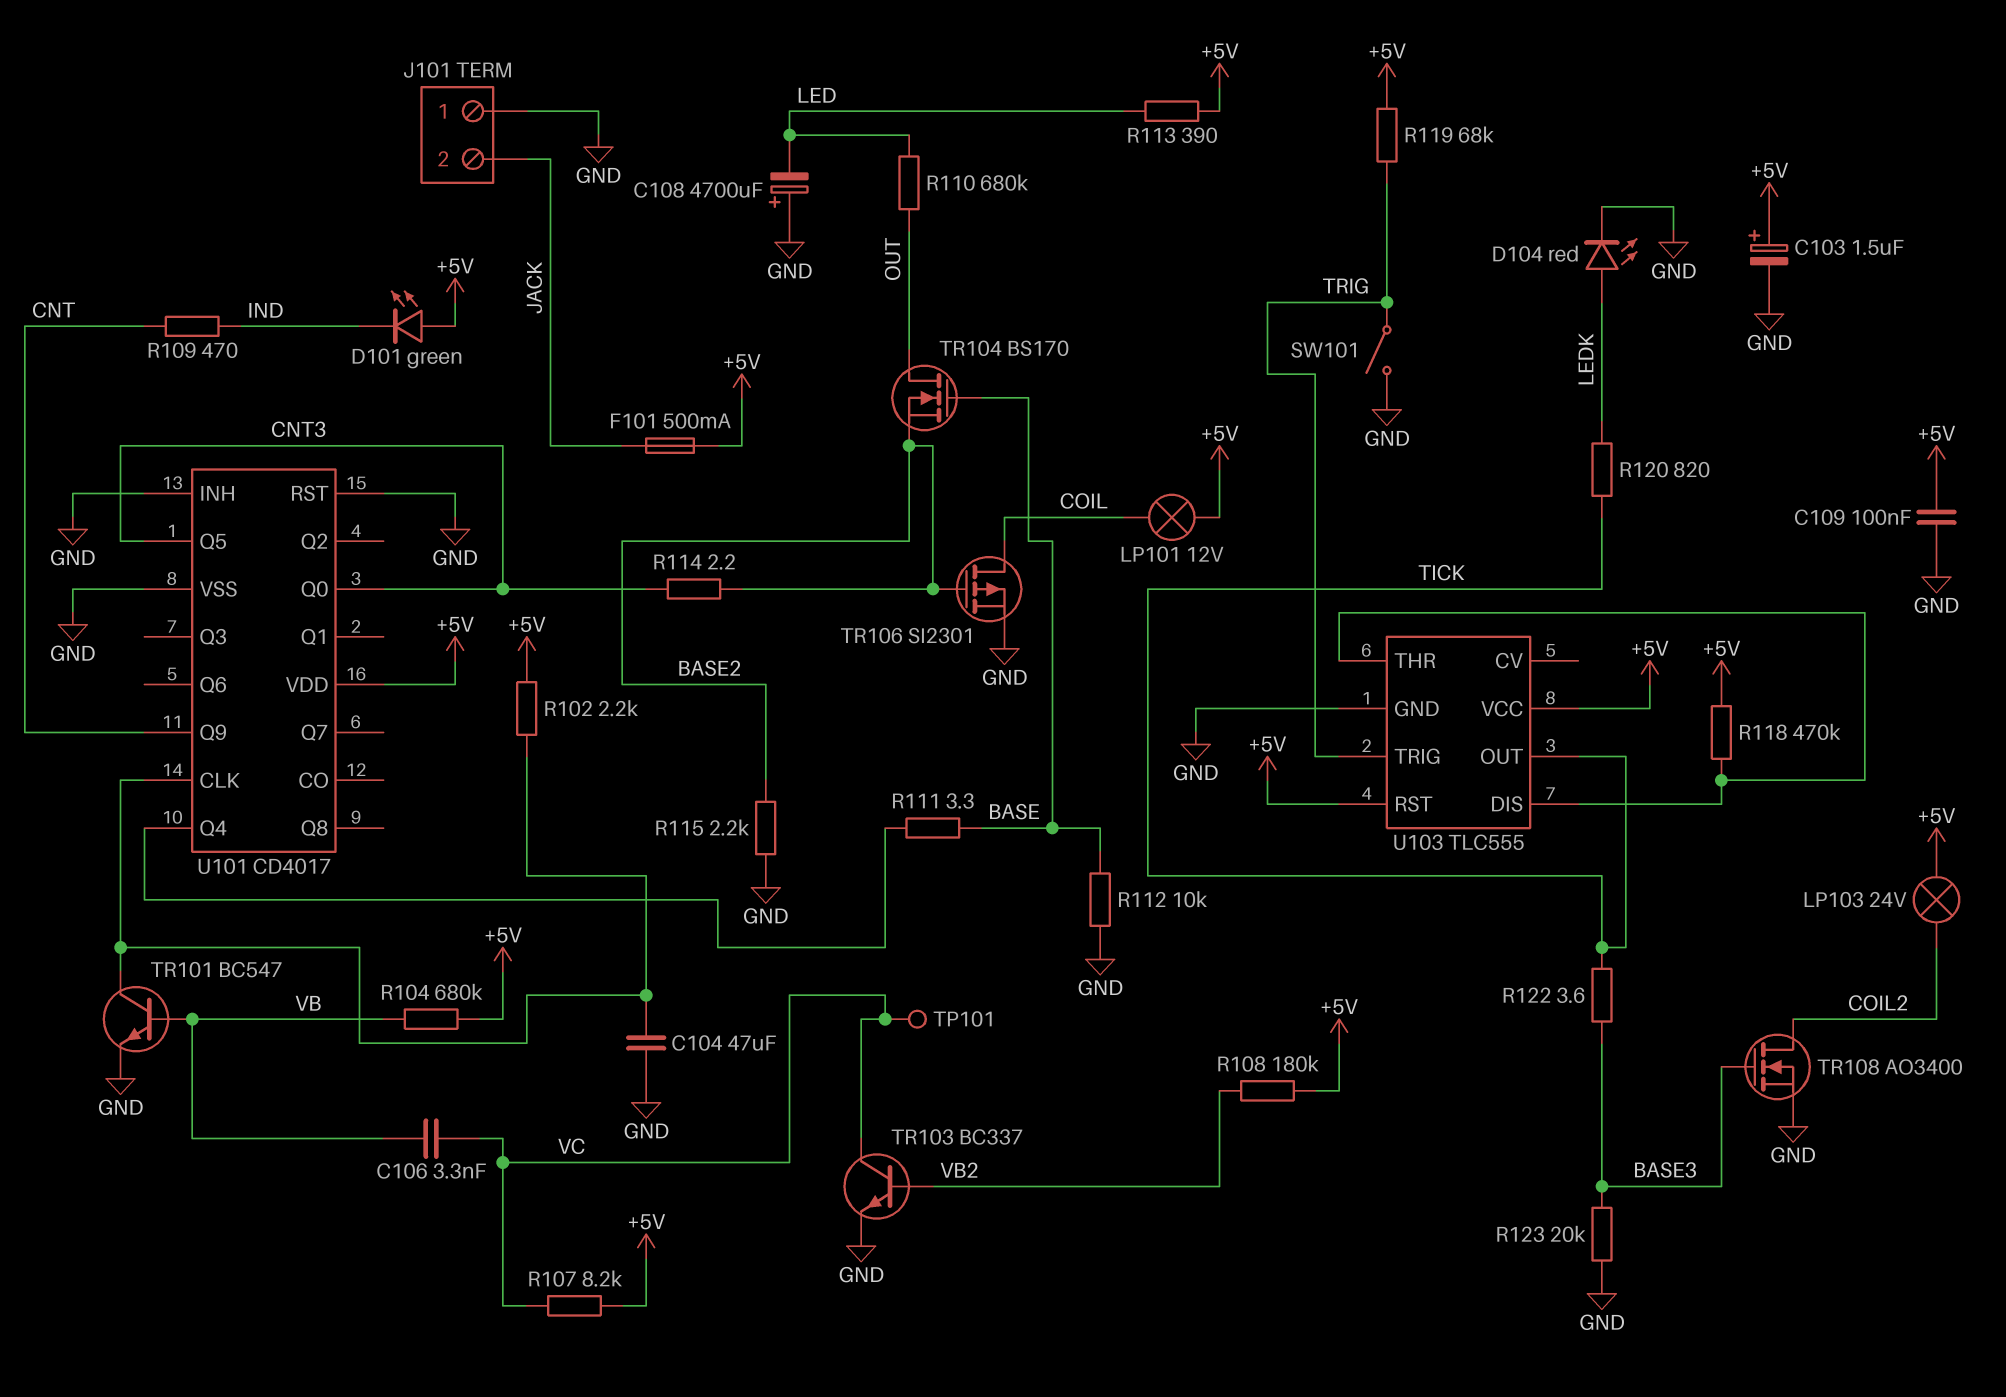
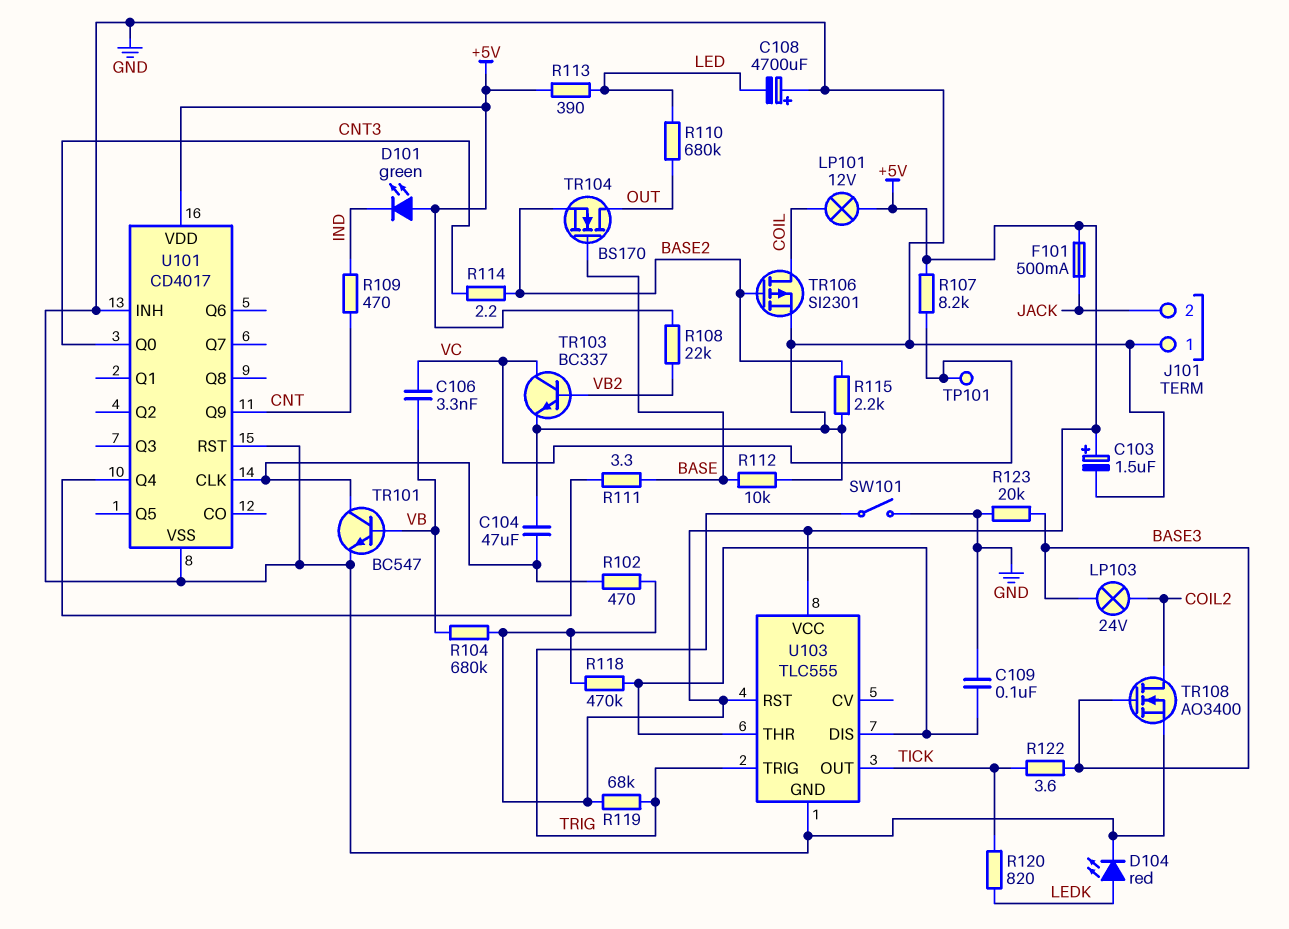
C109: 100nF (+5V, GND) -> 100nF (GND, U103/DIS)
LP103: lamp 24V (+5V, COIL2) -> lamp 24V (BASE3, COIL2)
R102: 2.2k (+5V, U101/CLK) -> 470 (+5V, U101/CLK)
R108: 180k (+5V, VB2) -> 22k (+5V, VB2)
U101 pin Q5: CNT3 -> none

